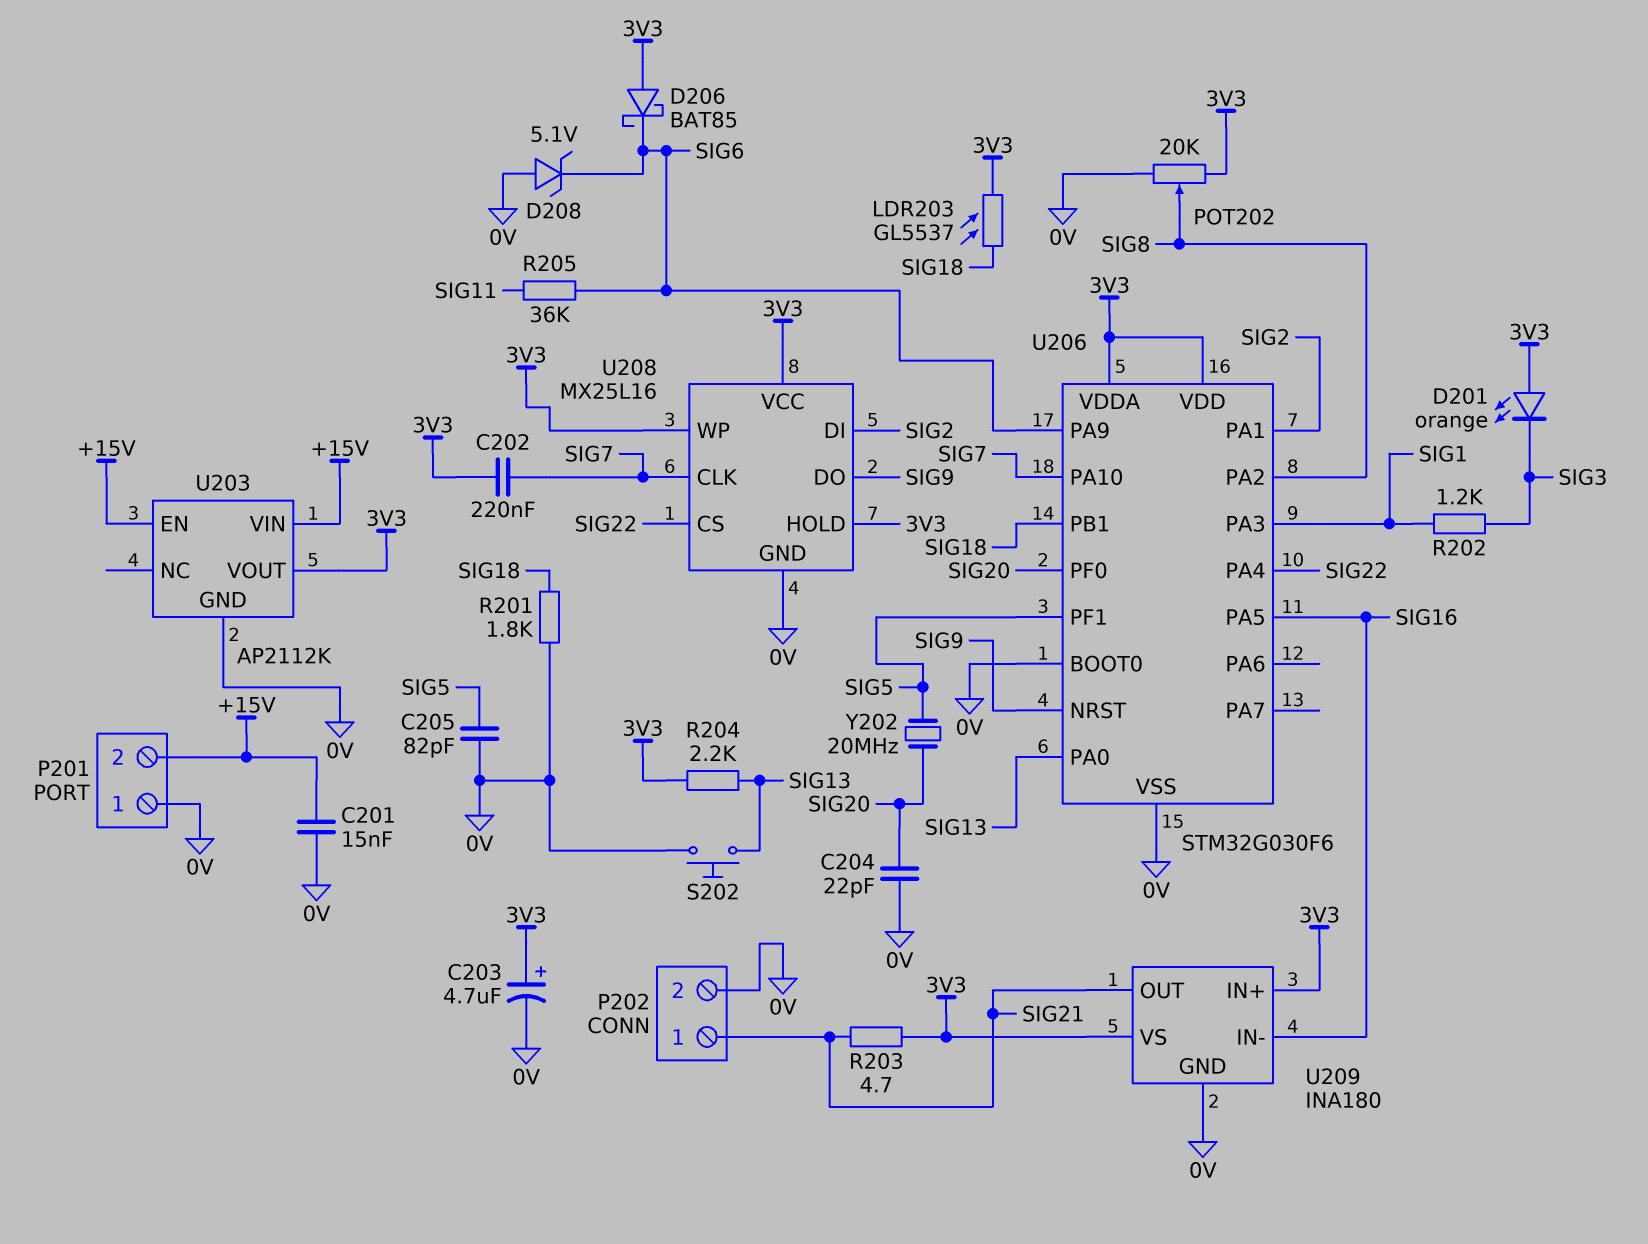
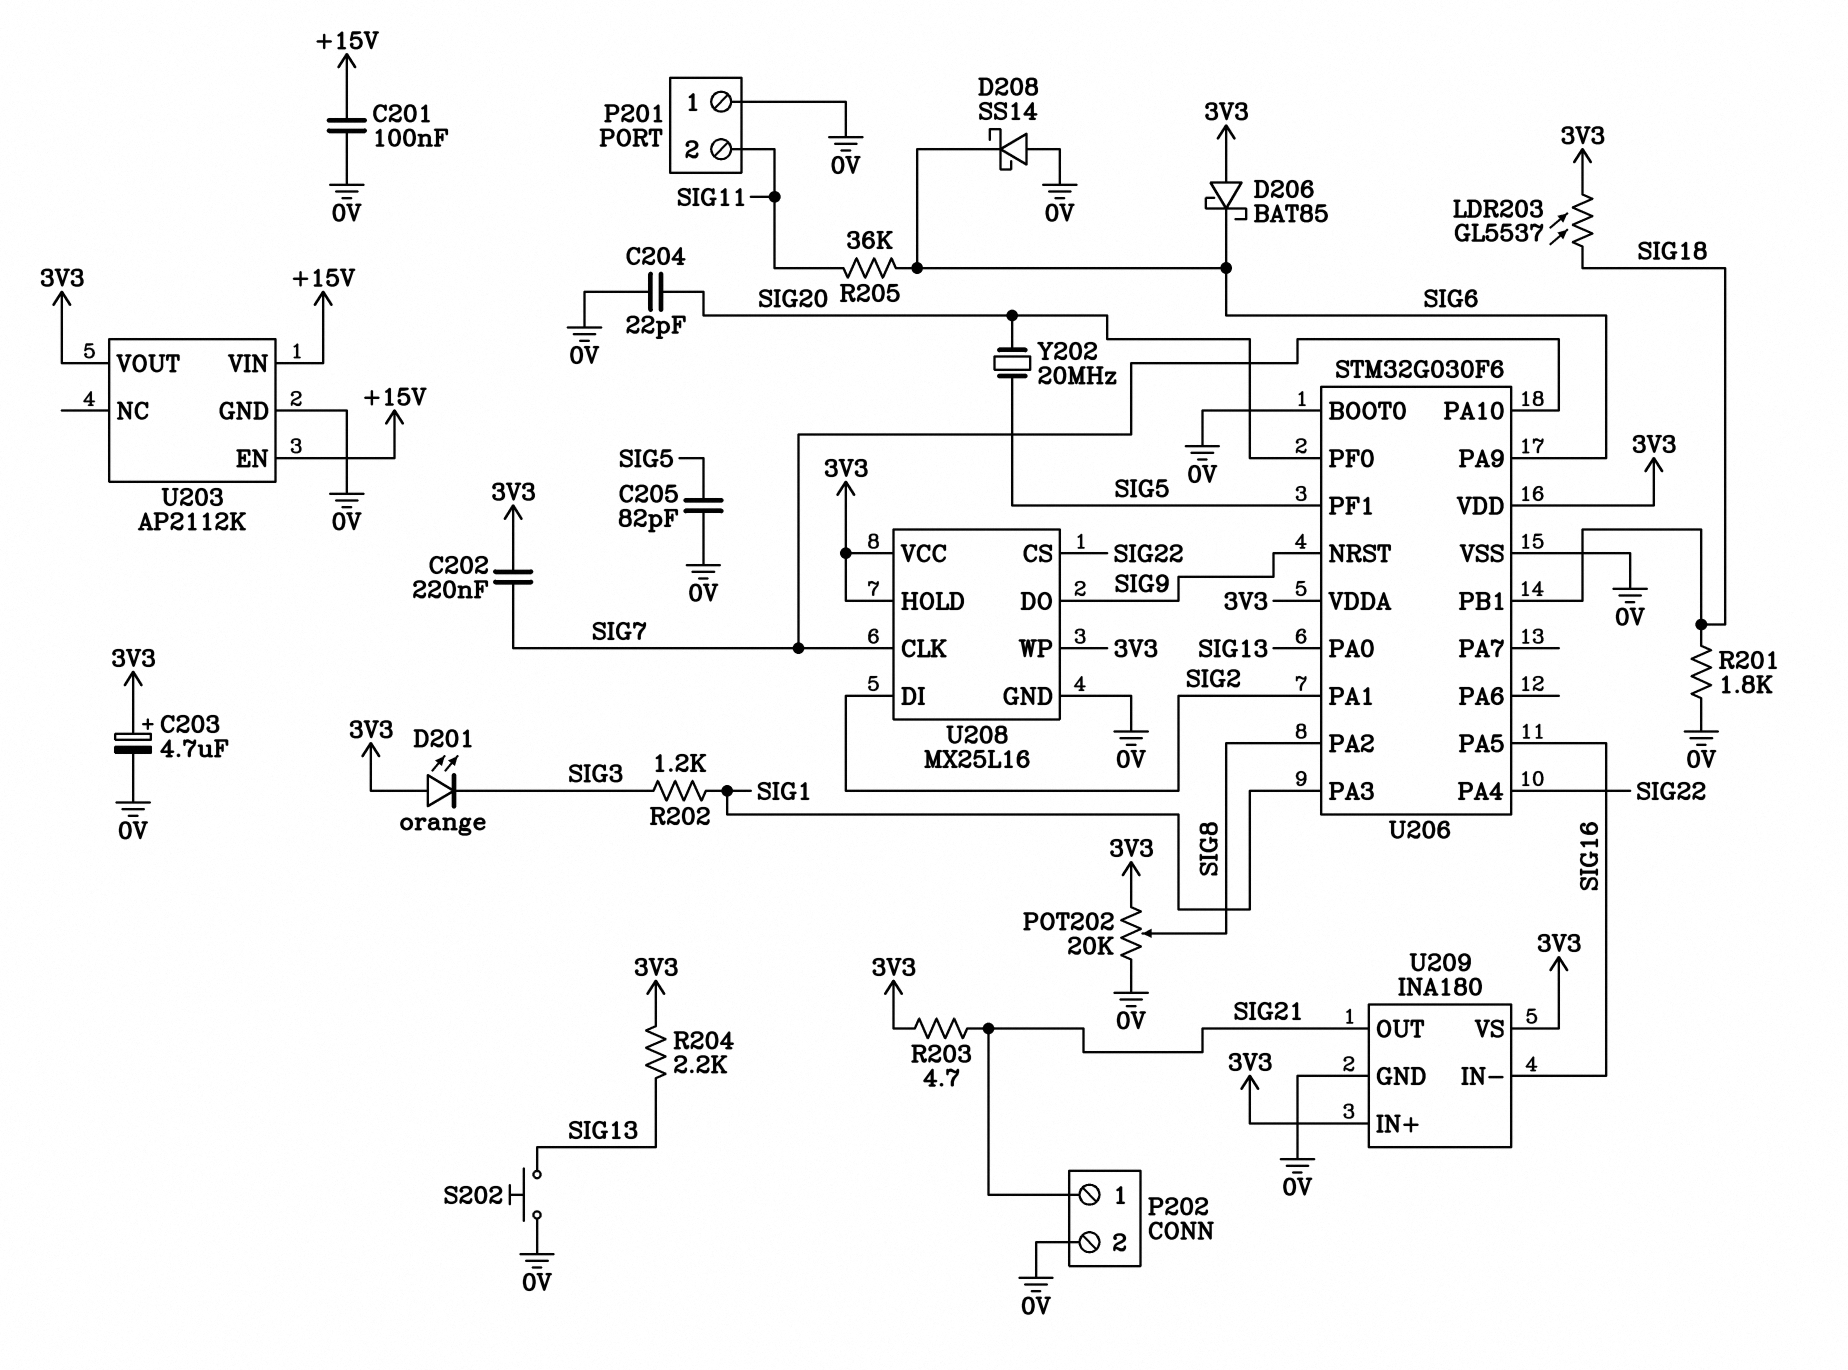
C201: 15nF (+15V, 0V) -> 100nF (+15V, 0V)
D208: zener 5.1V (A 0V, K SIG6) -> schottky SS14 (A 0V, K SIG6)
P201 pin 2: +15V -> SIG11

